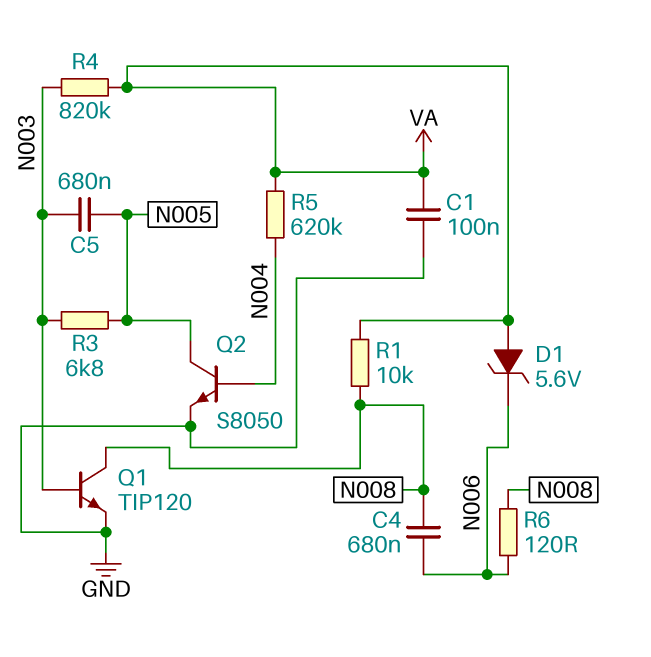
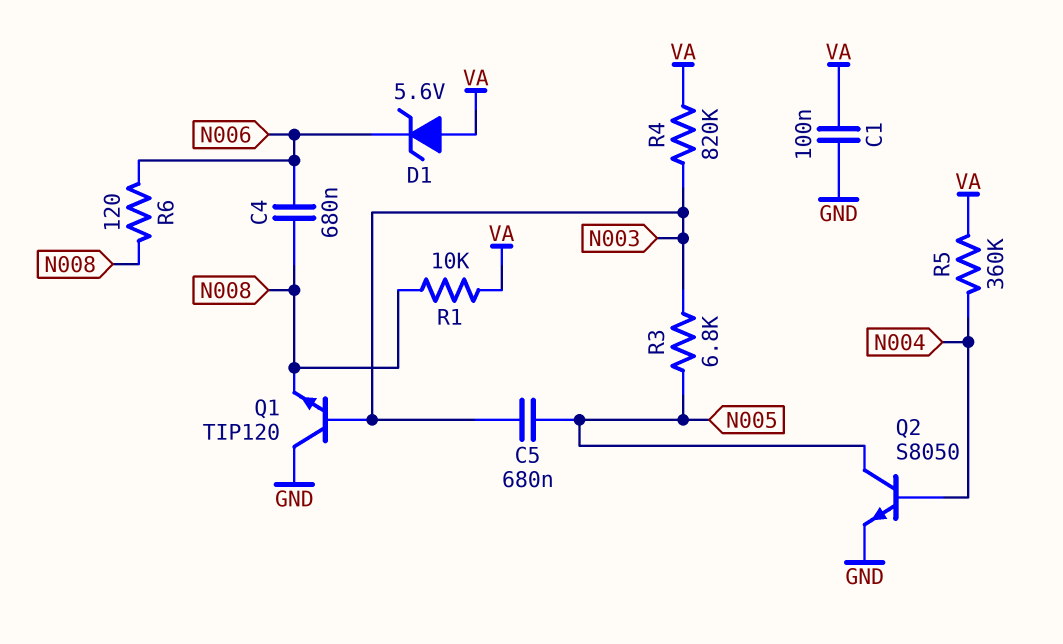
Q1: NPN TIP120 (B N003, C N008, E GND) -> NPN TIP120 (B N003, C GND, E N008)
R5: 620k (N004, VA) -> 360k (N004, VA)

